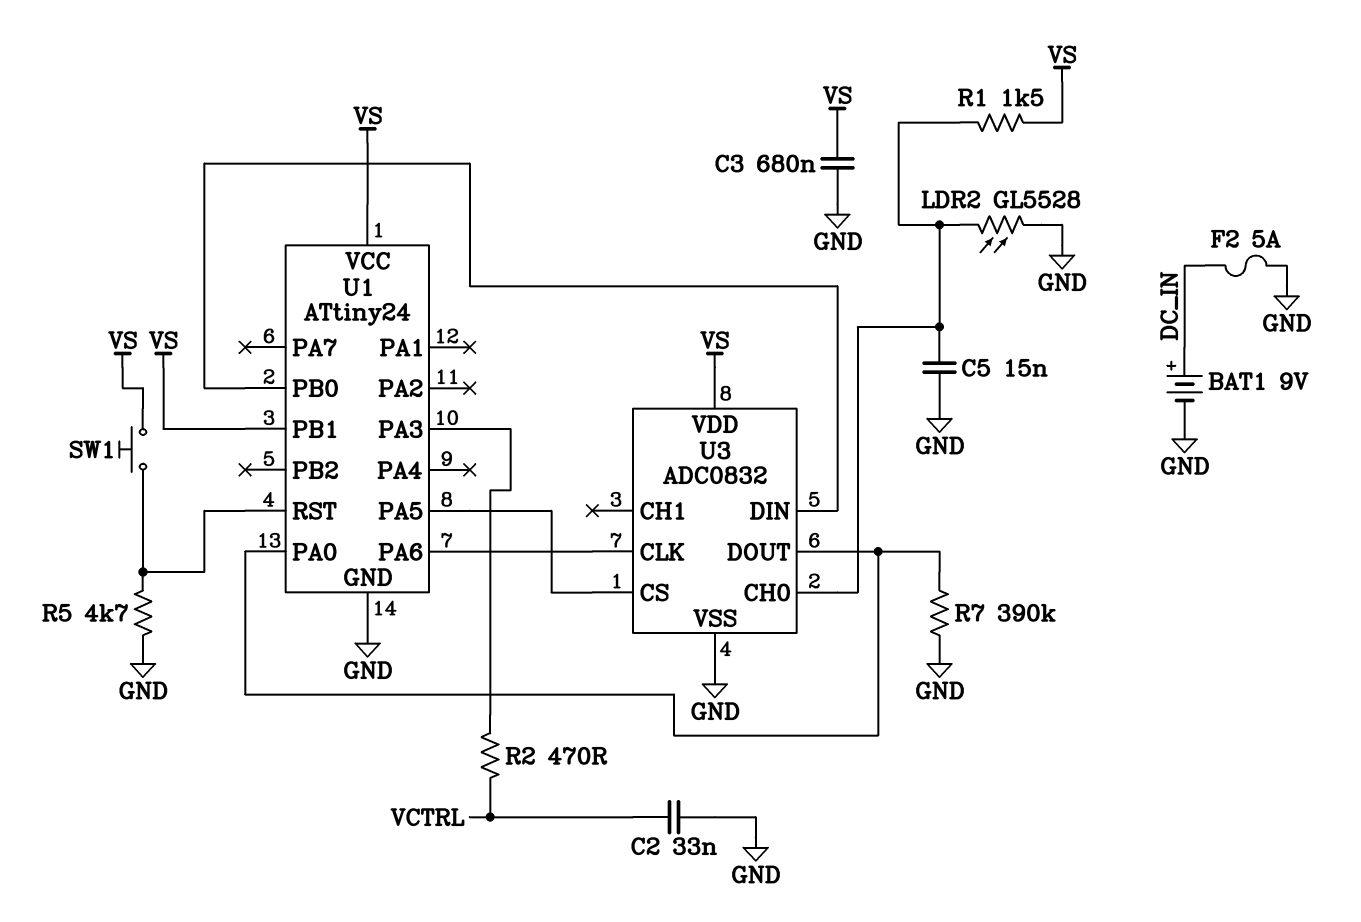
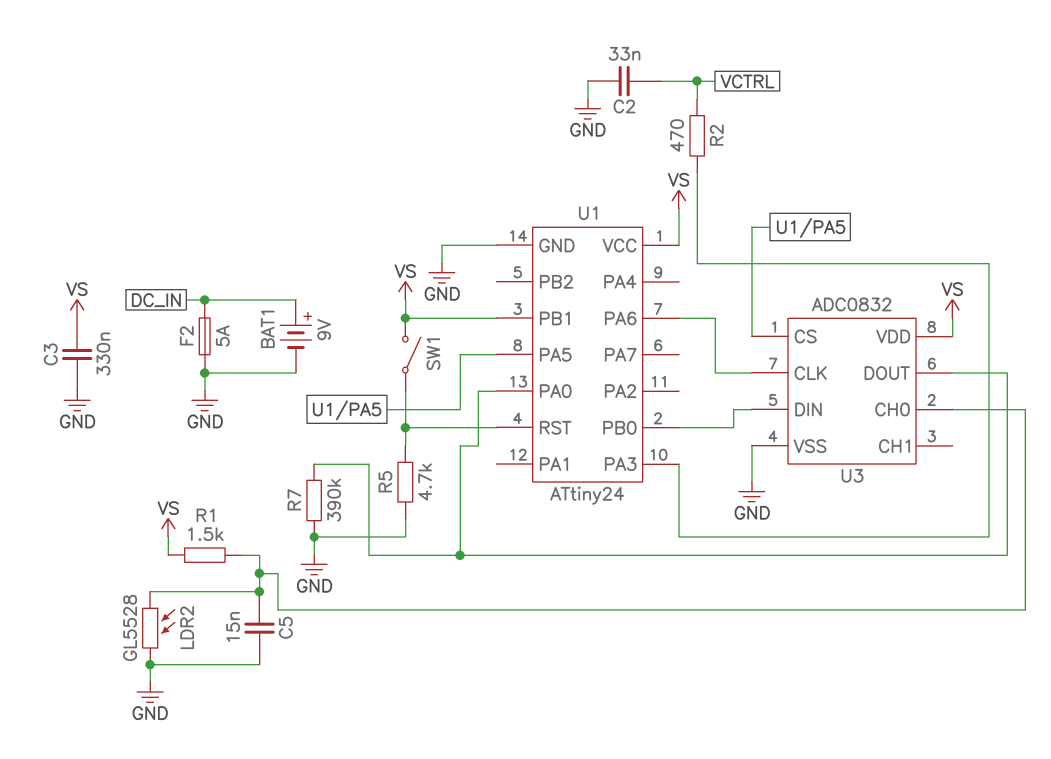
C3: 680nF (GND, VS) -> 330nF (GND, VS)
SW1: button (U1/RST, VS) -> switch (U1/RST, VS)

